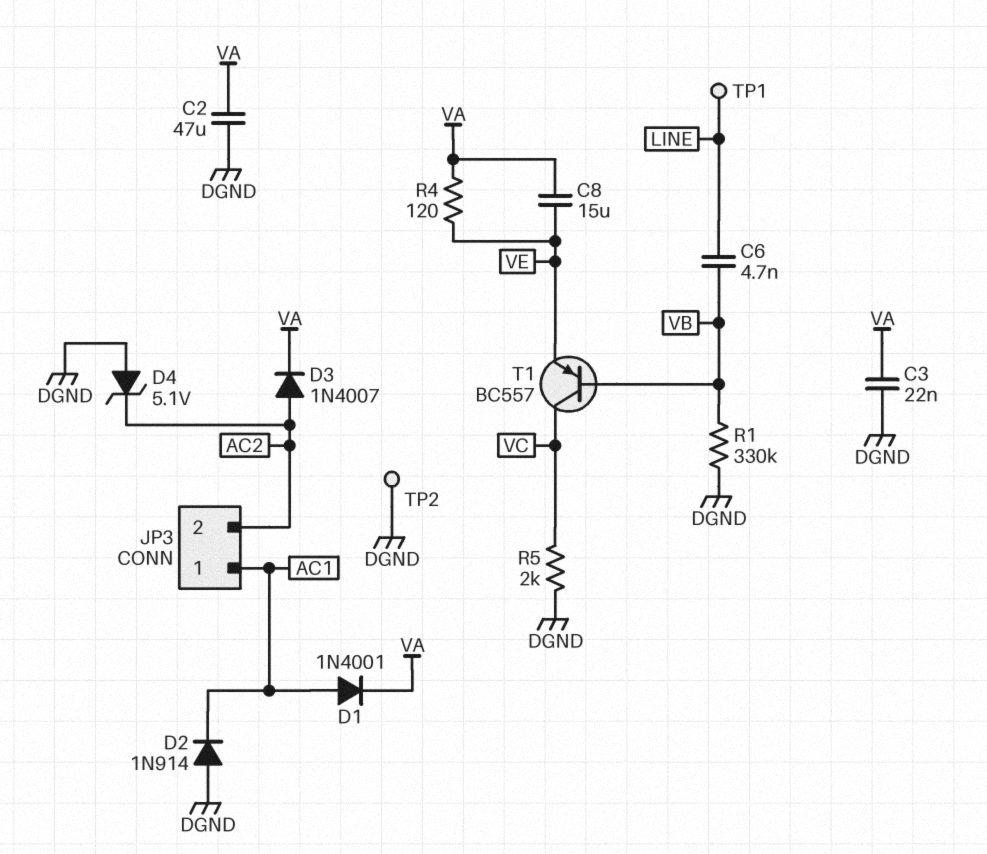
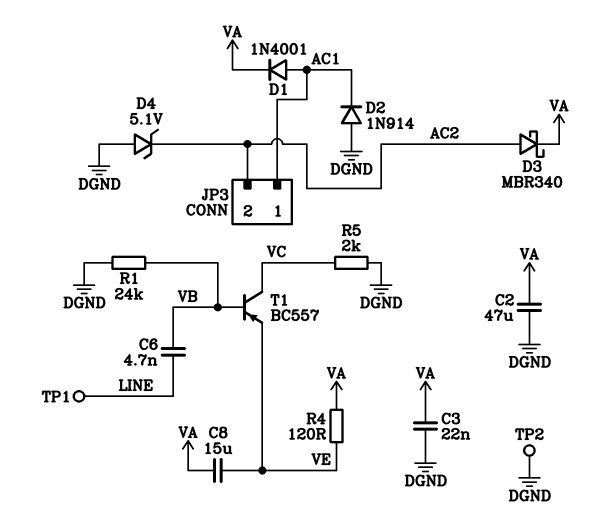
D3: diode 1N4007 (A AC2, K VA) -> schottky MBR340 (A AC2, K VA)
R1: 330k (DGND, VB) -> 24k (DGND, VB)

